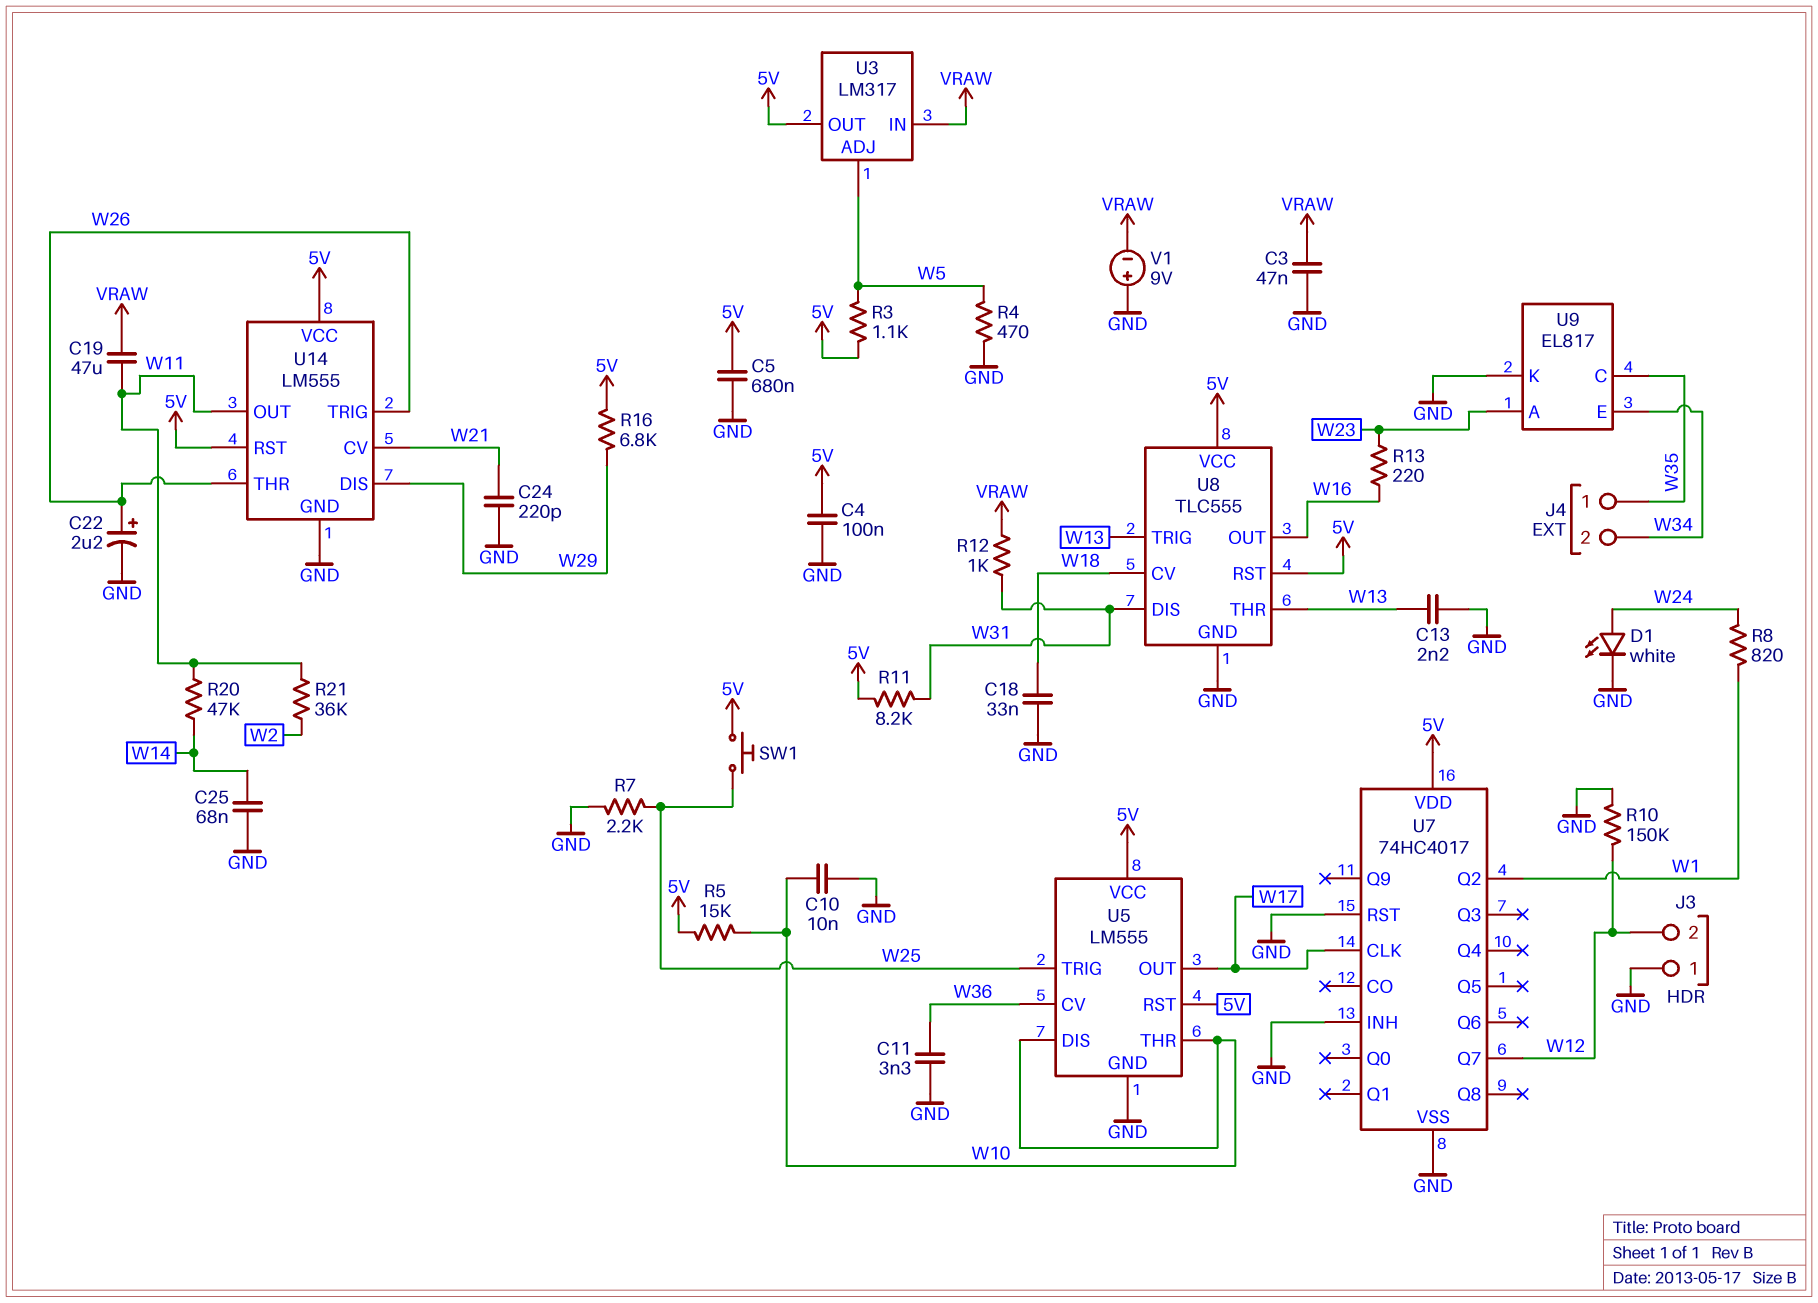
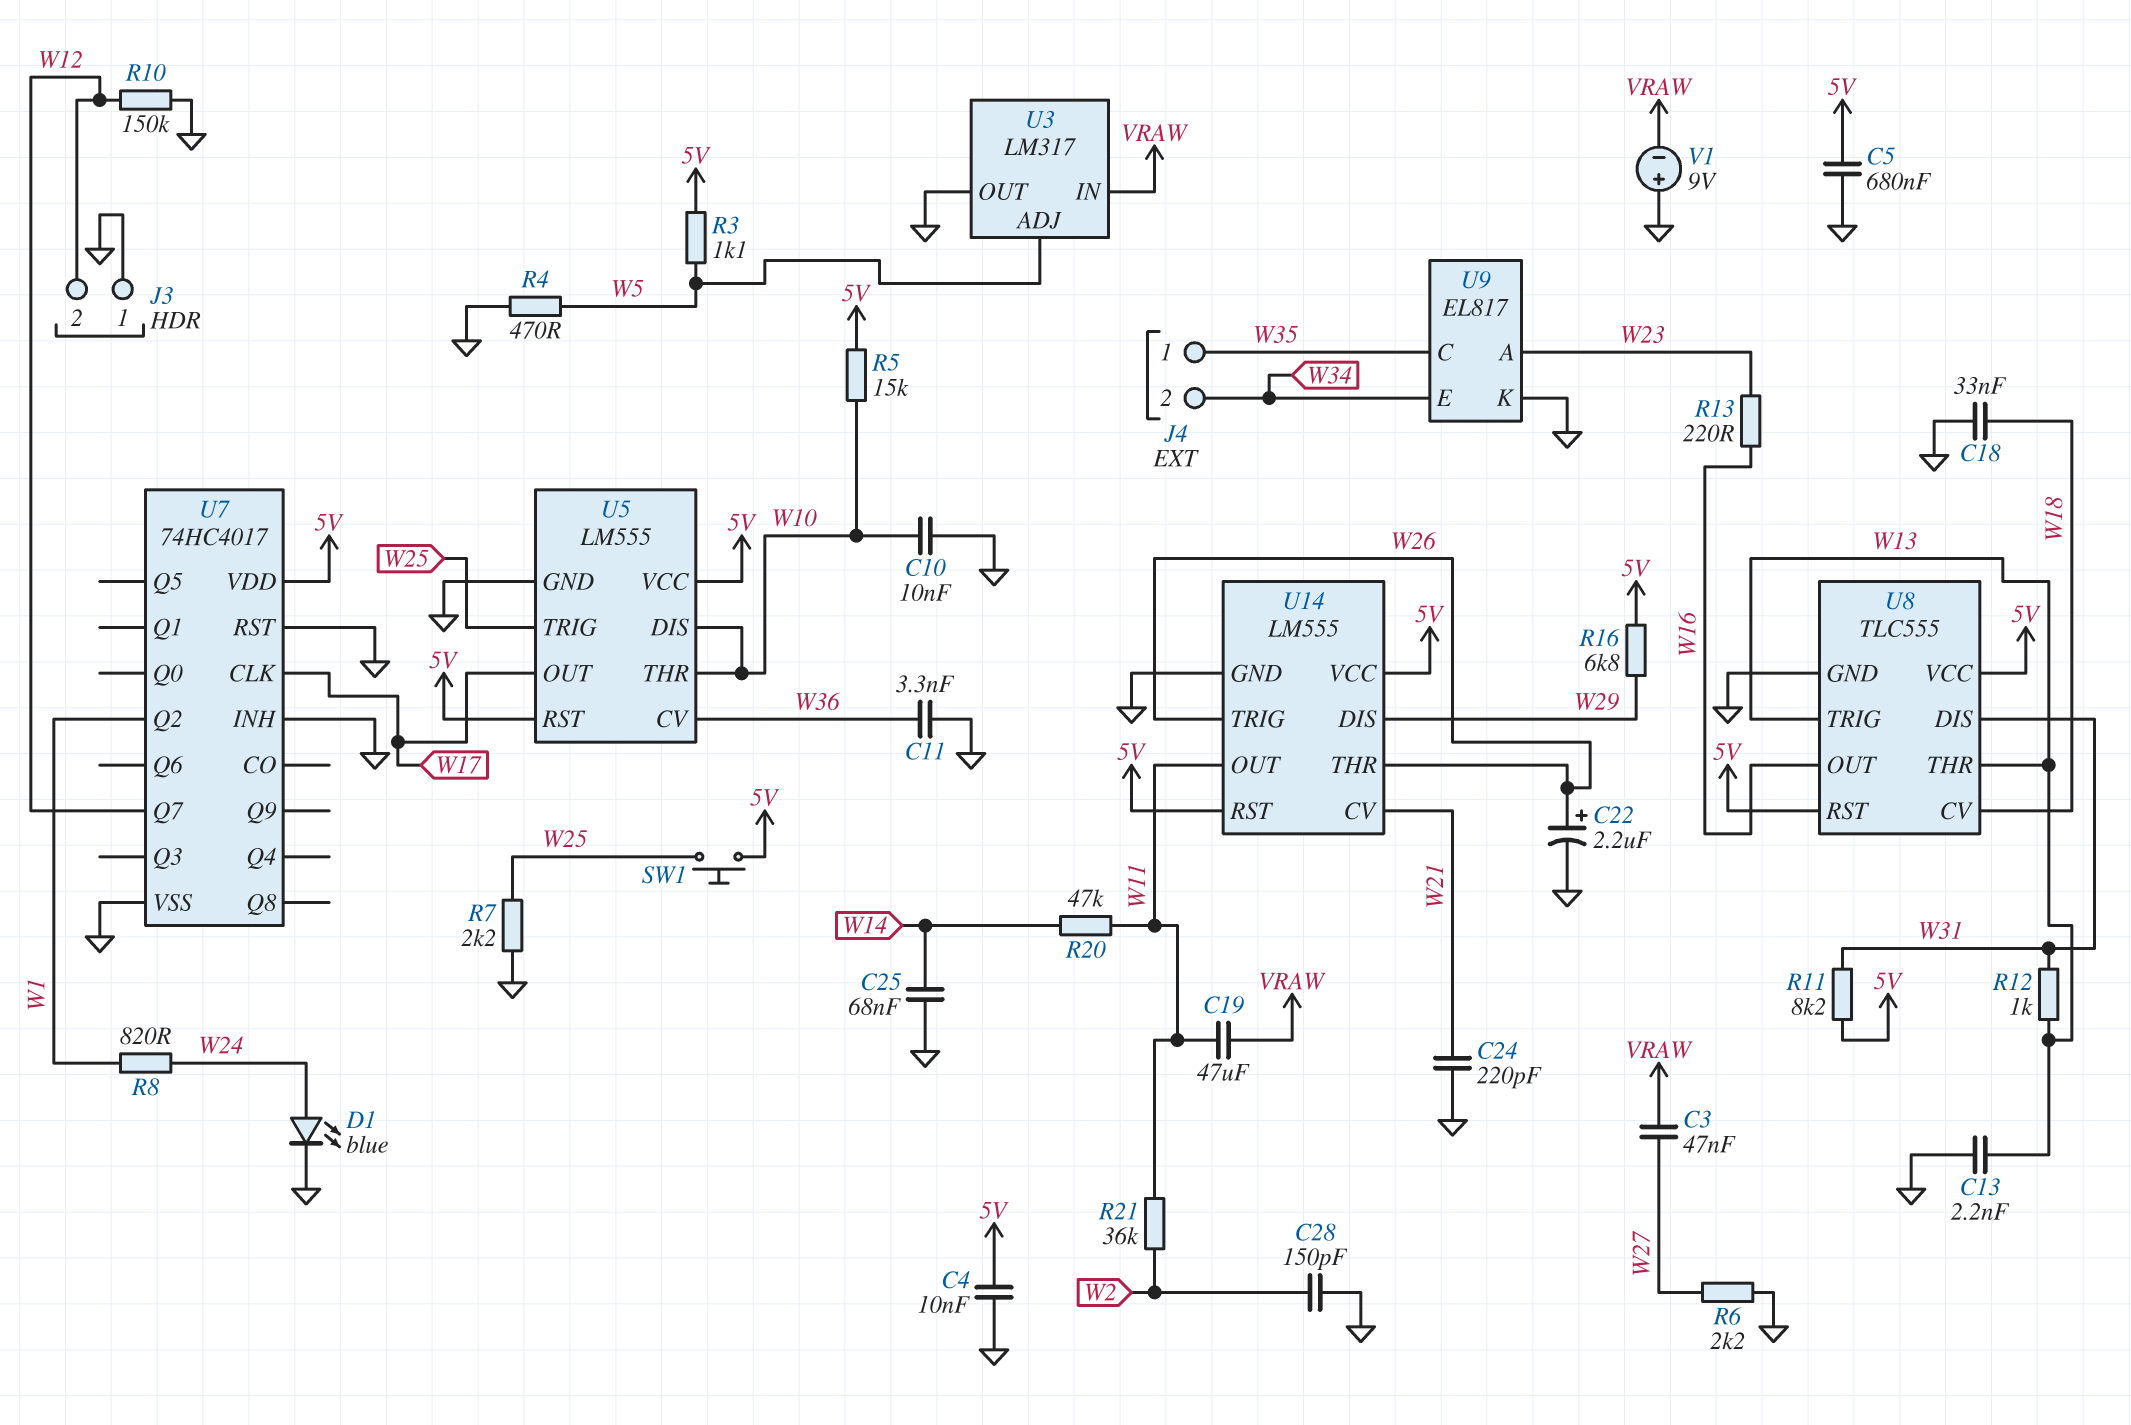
C3: 47nF (GND, VRAW) -> 47nF (VRAW, W27)
C4: 100nF (5V, GND) -> 10nF (5V, GND)
C28: none -> 150pF (GND, W2)
D1: LED white (A W24, K GND) -> LED blue (A W24, K GND)
R6: none -> 2.2k (GND, W27)
R12: 1k (VRAW, W31) -> 1k (W13, W31)
U3 pin OUT: 5V -> GND

